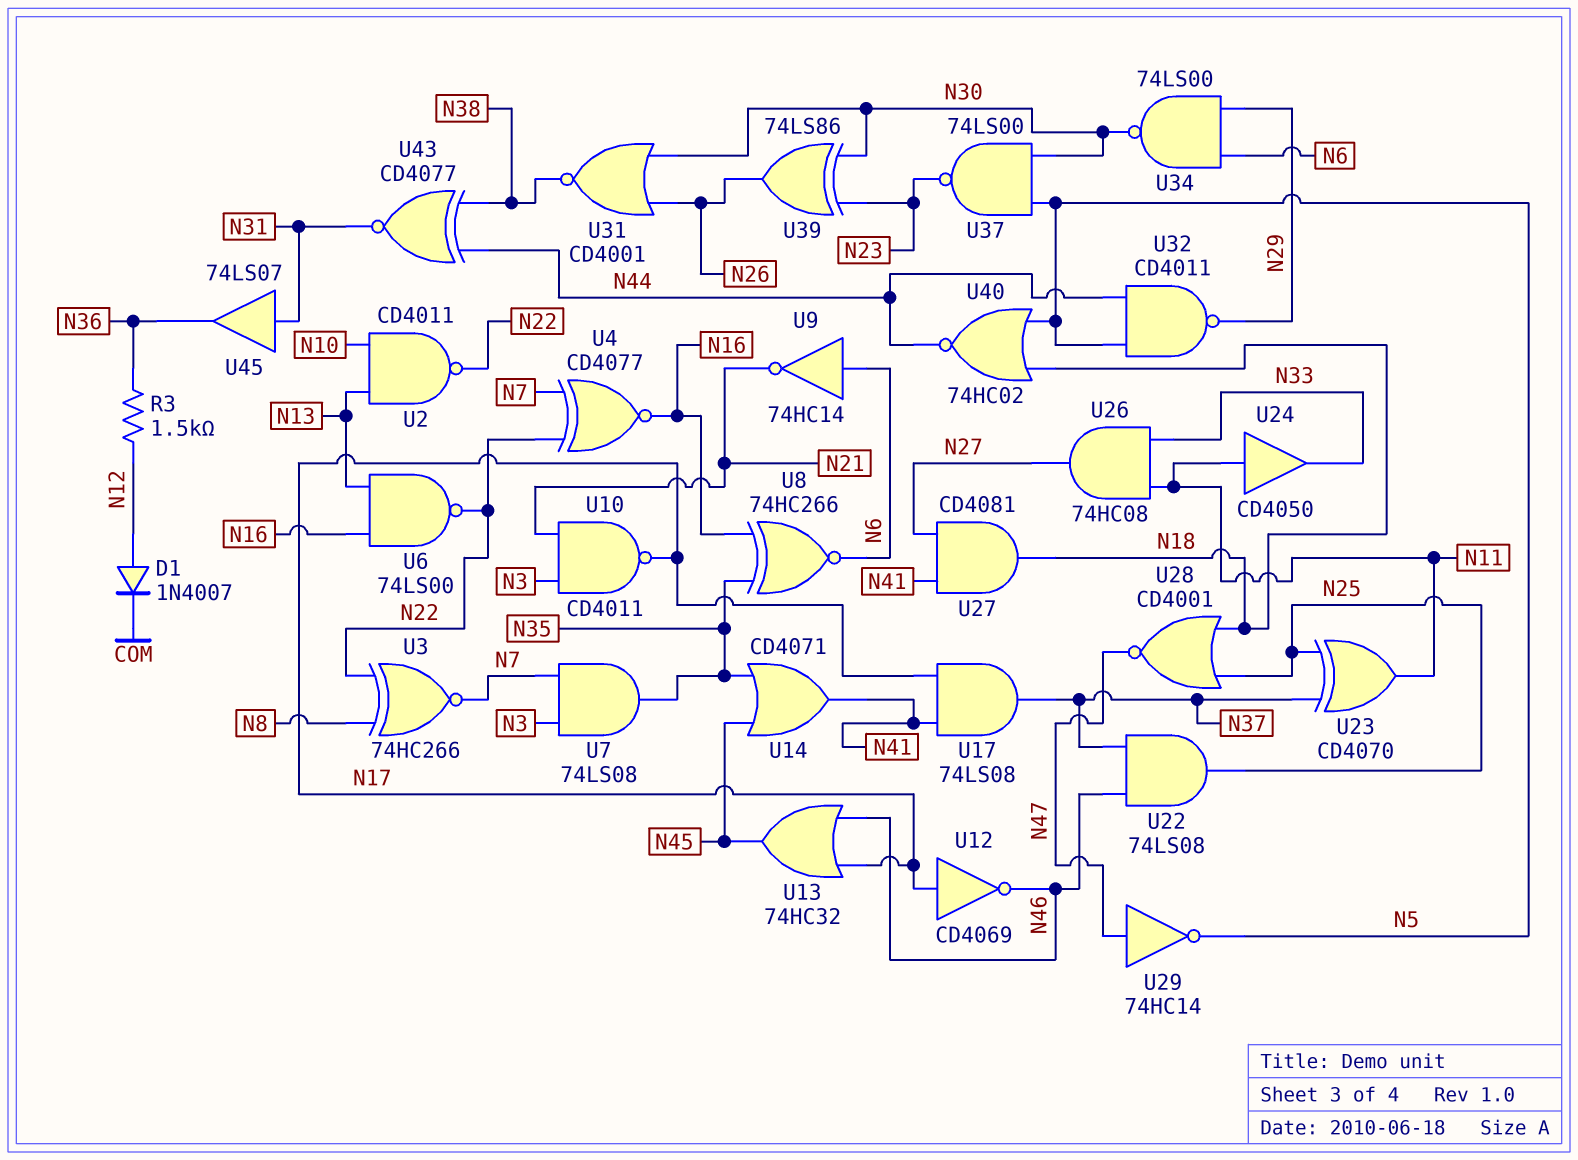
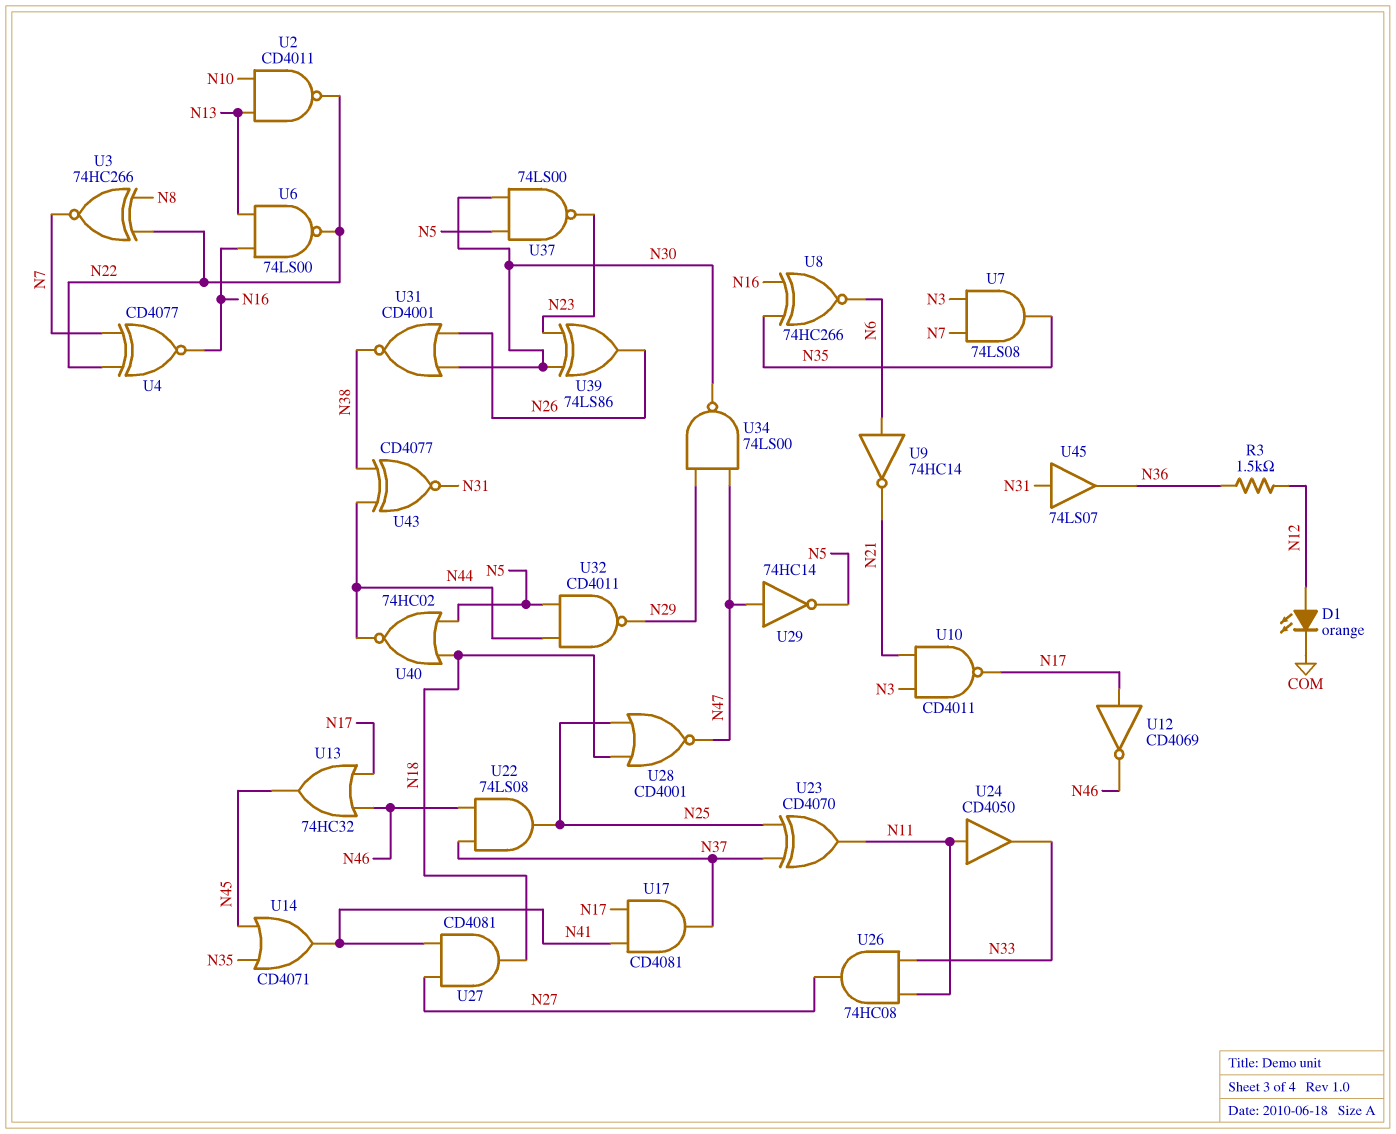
D1: diode 1N4007 (A N12, K COM) -> LED orange (A N12, K COM)
U17: AND 74LS08 (in N17, in N41, out N37) -> AND CD4081 (in N17, in N41, out N37)
U34: NAND 74LS00 (in N6, in N29, out N30) -> NAND 74LS00 (in N29, in N47, out N30)

